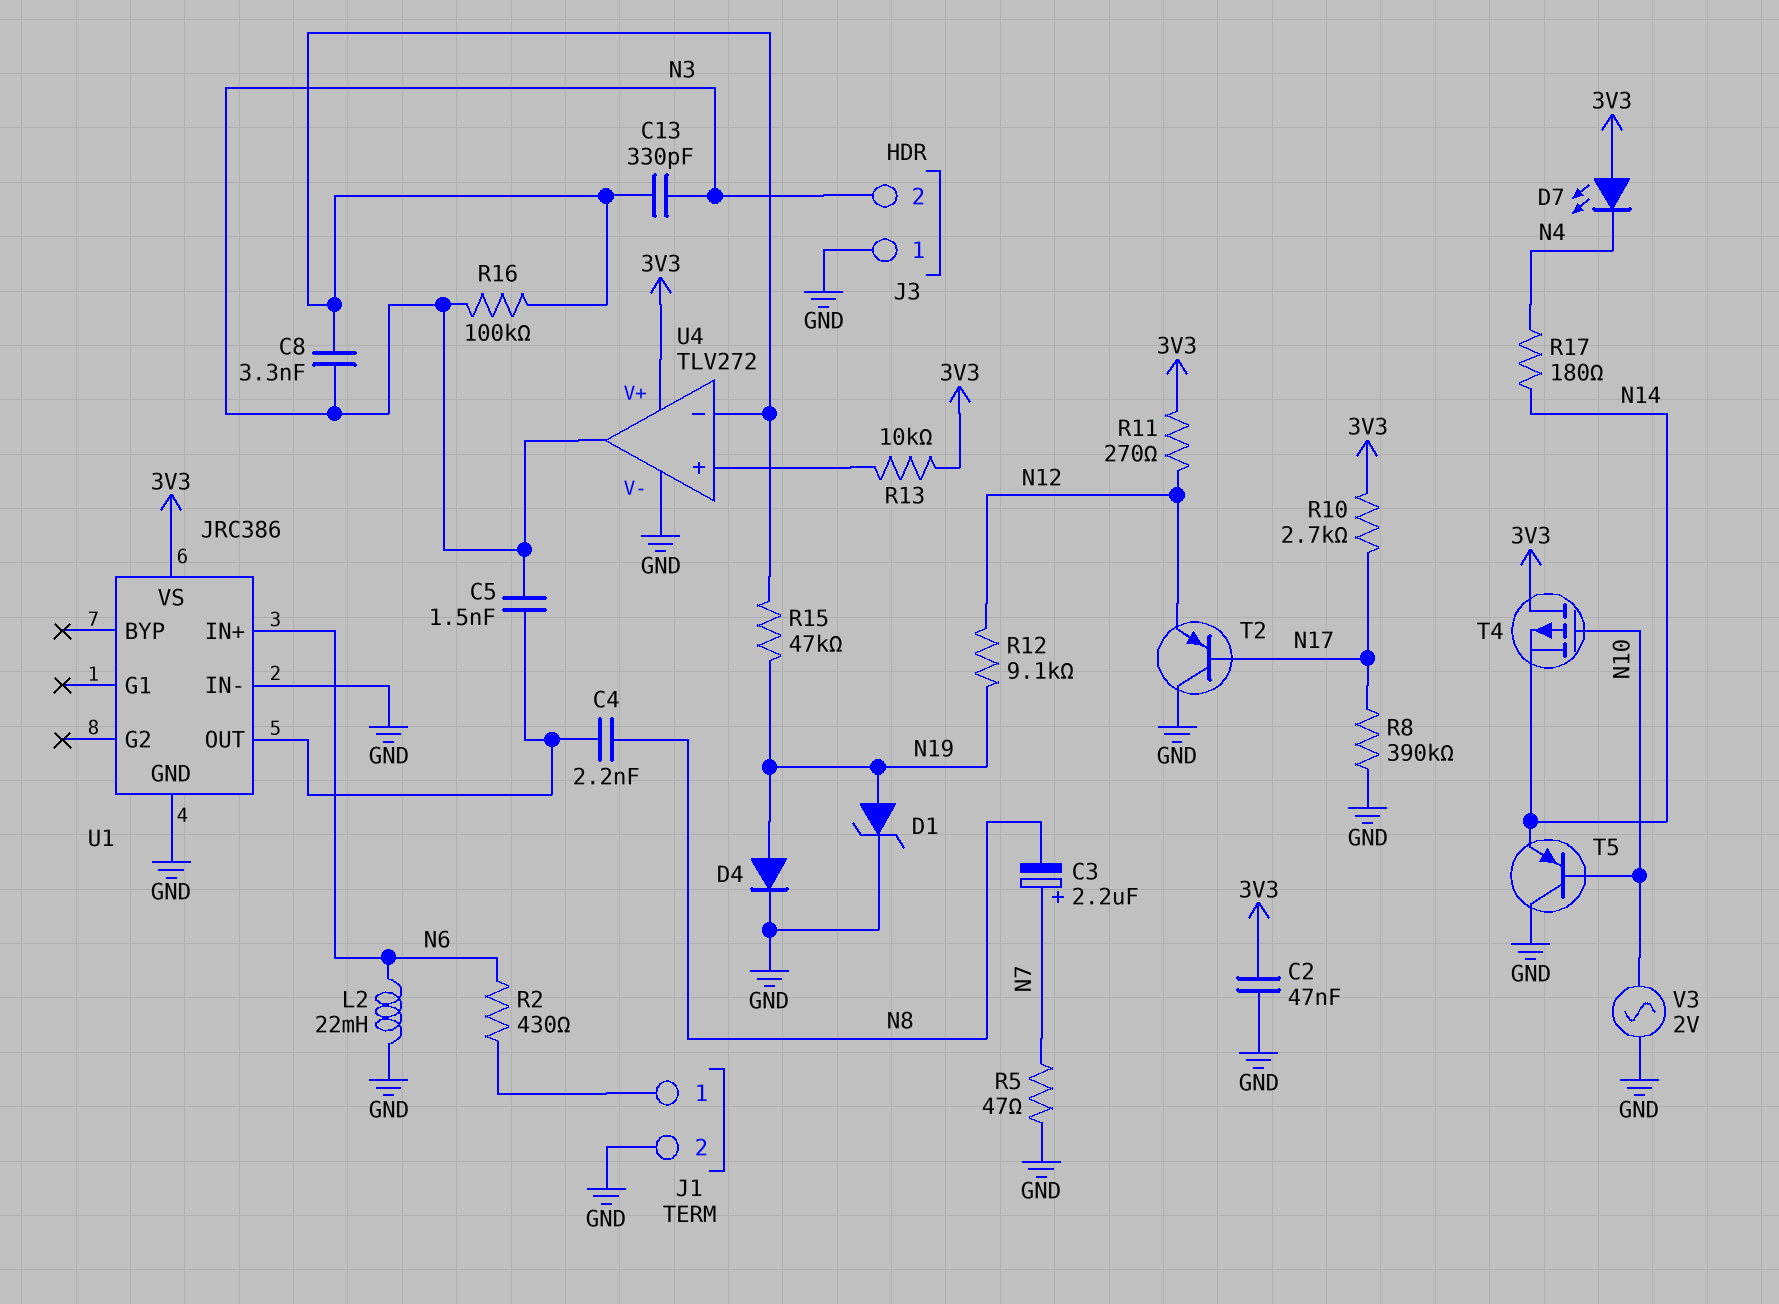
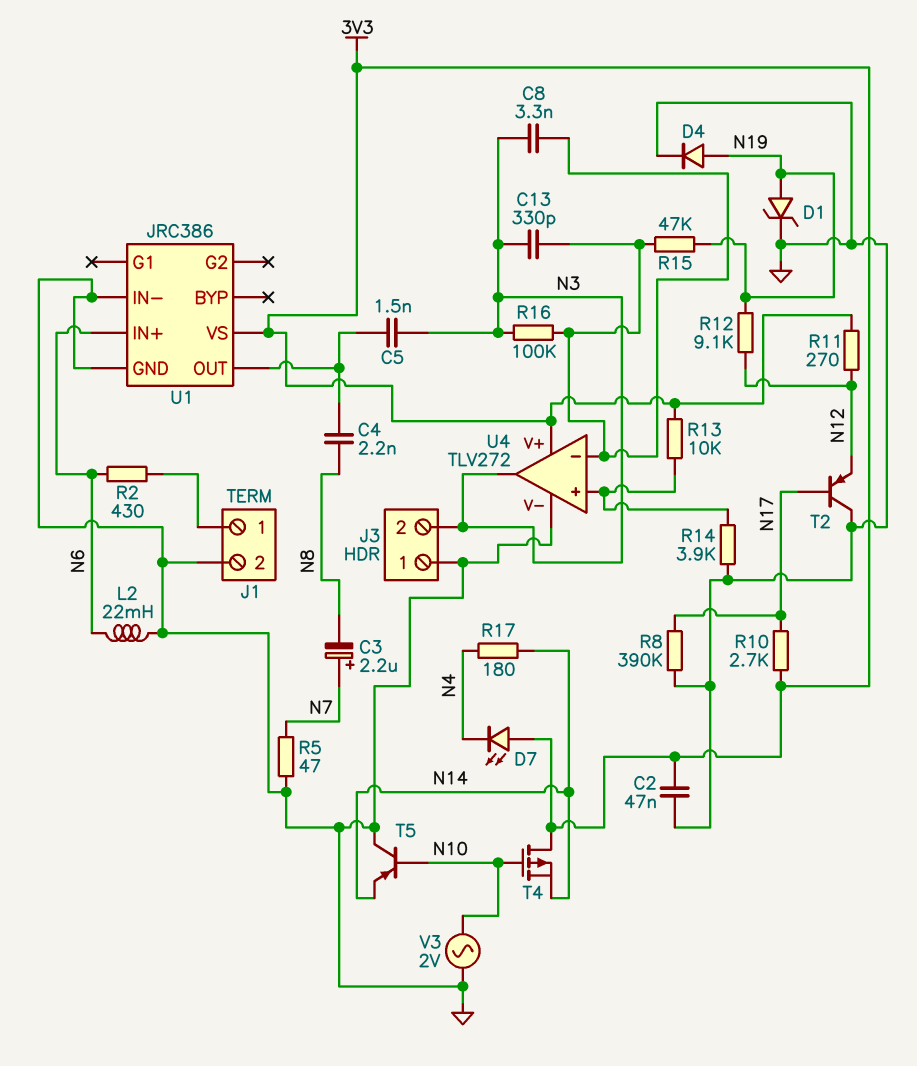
R14: none -> 3.9k (GND, U4/in+)

